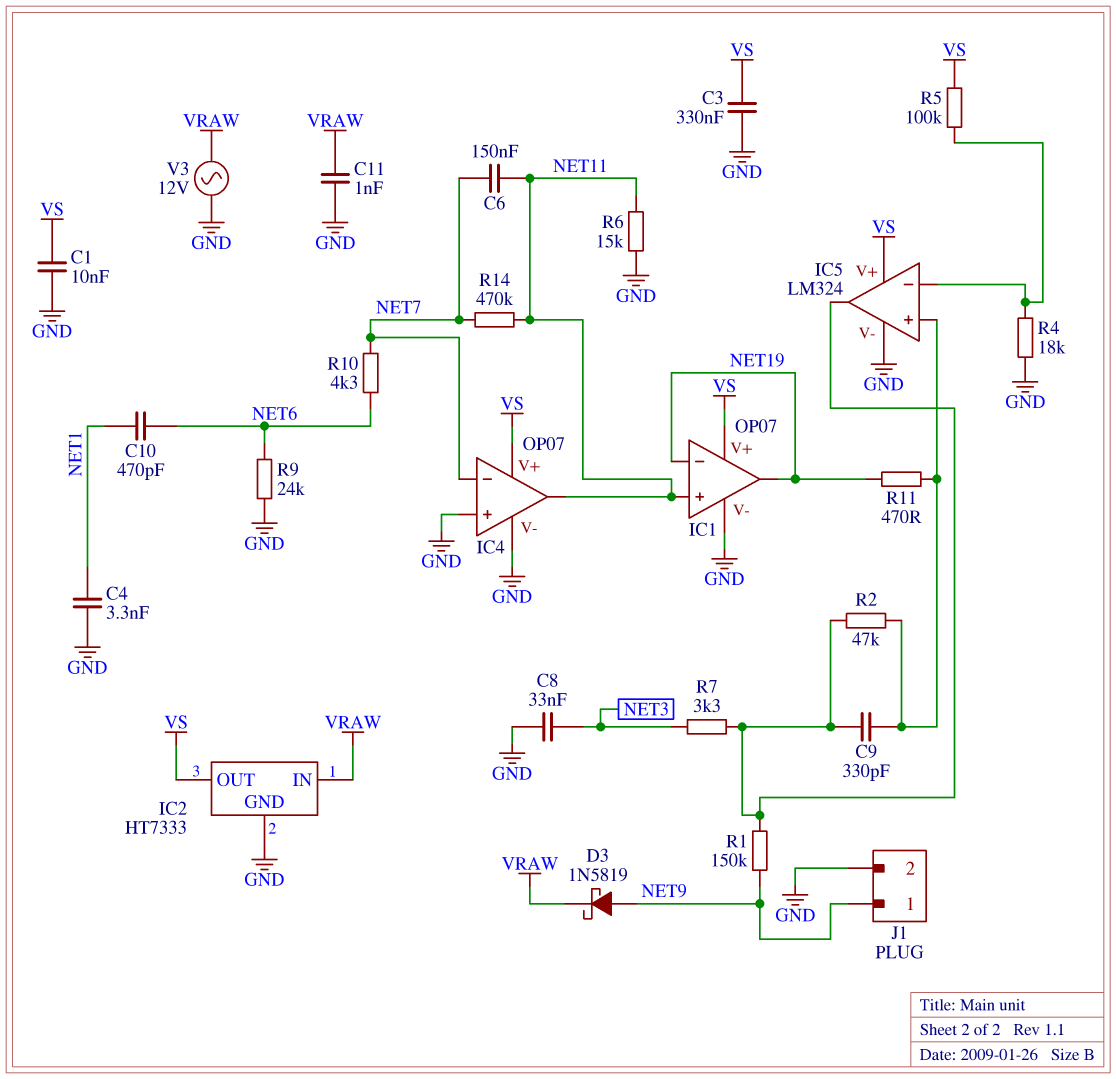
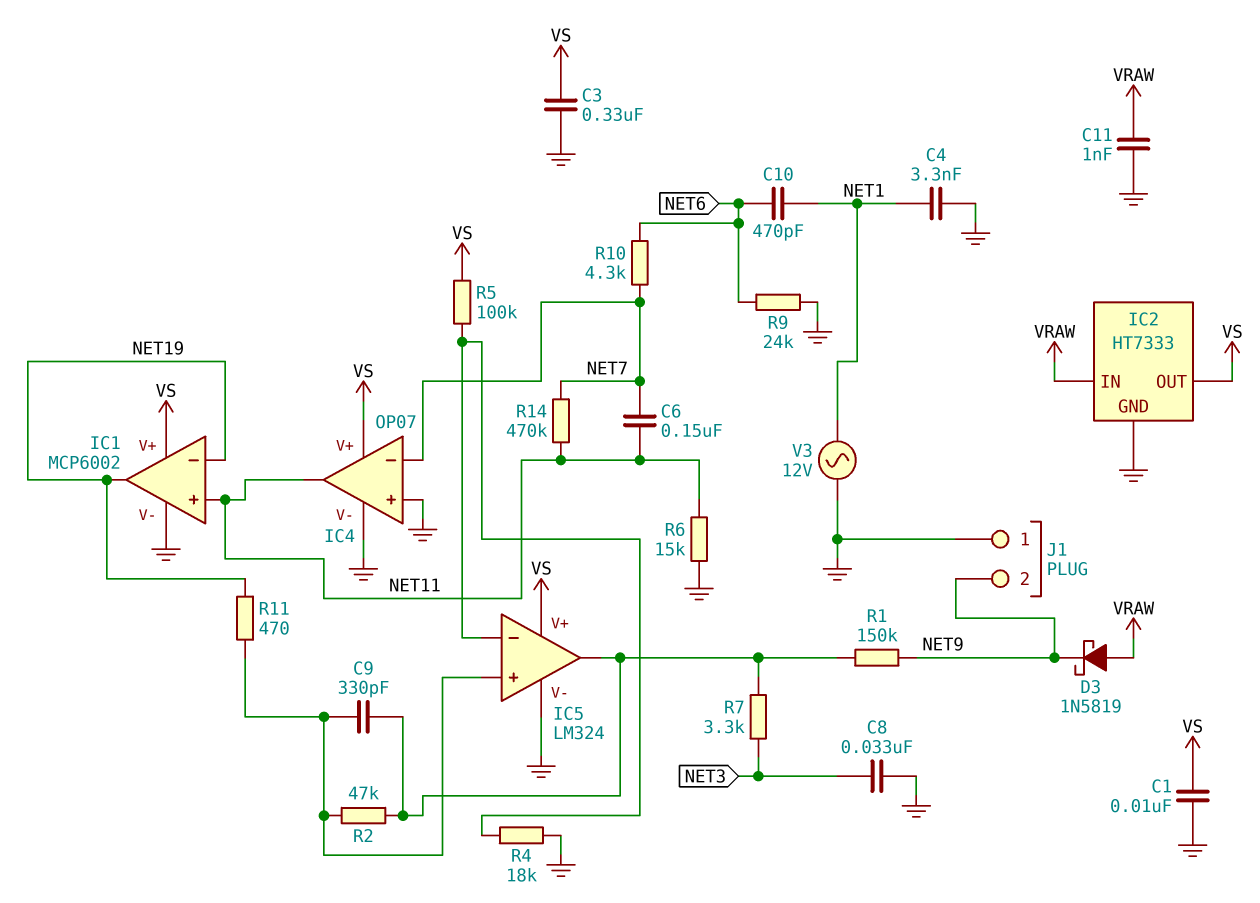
D3: schottky 1N5819 (A NET9, K VRAW) -> schottky 1N5819 (A VRAW, K NET9)
IC1: OP07 -> MCP6002
J1 pin 1: NET9 -> GND
J1 pin 2: GND -> NET9
V3: AC 12V (GND, VRAW) -> AC 12V (GND, NET1)

